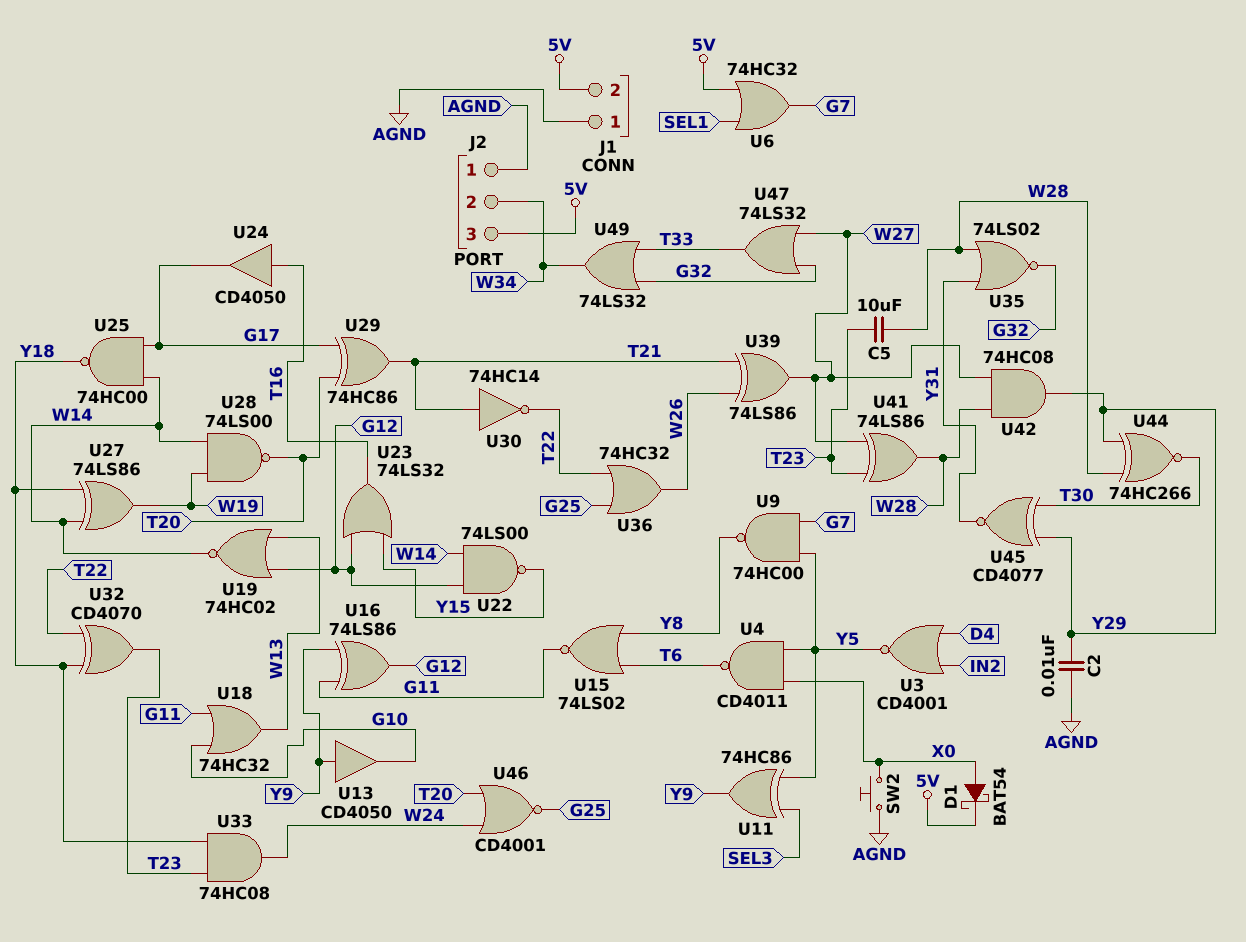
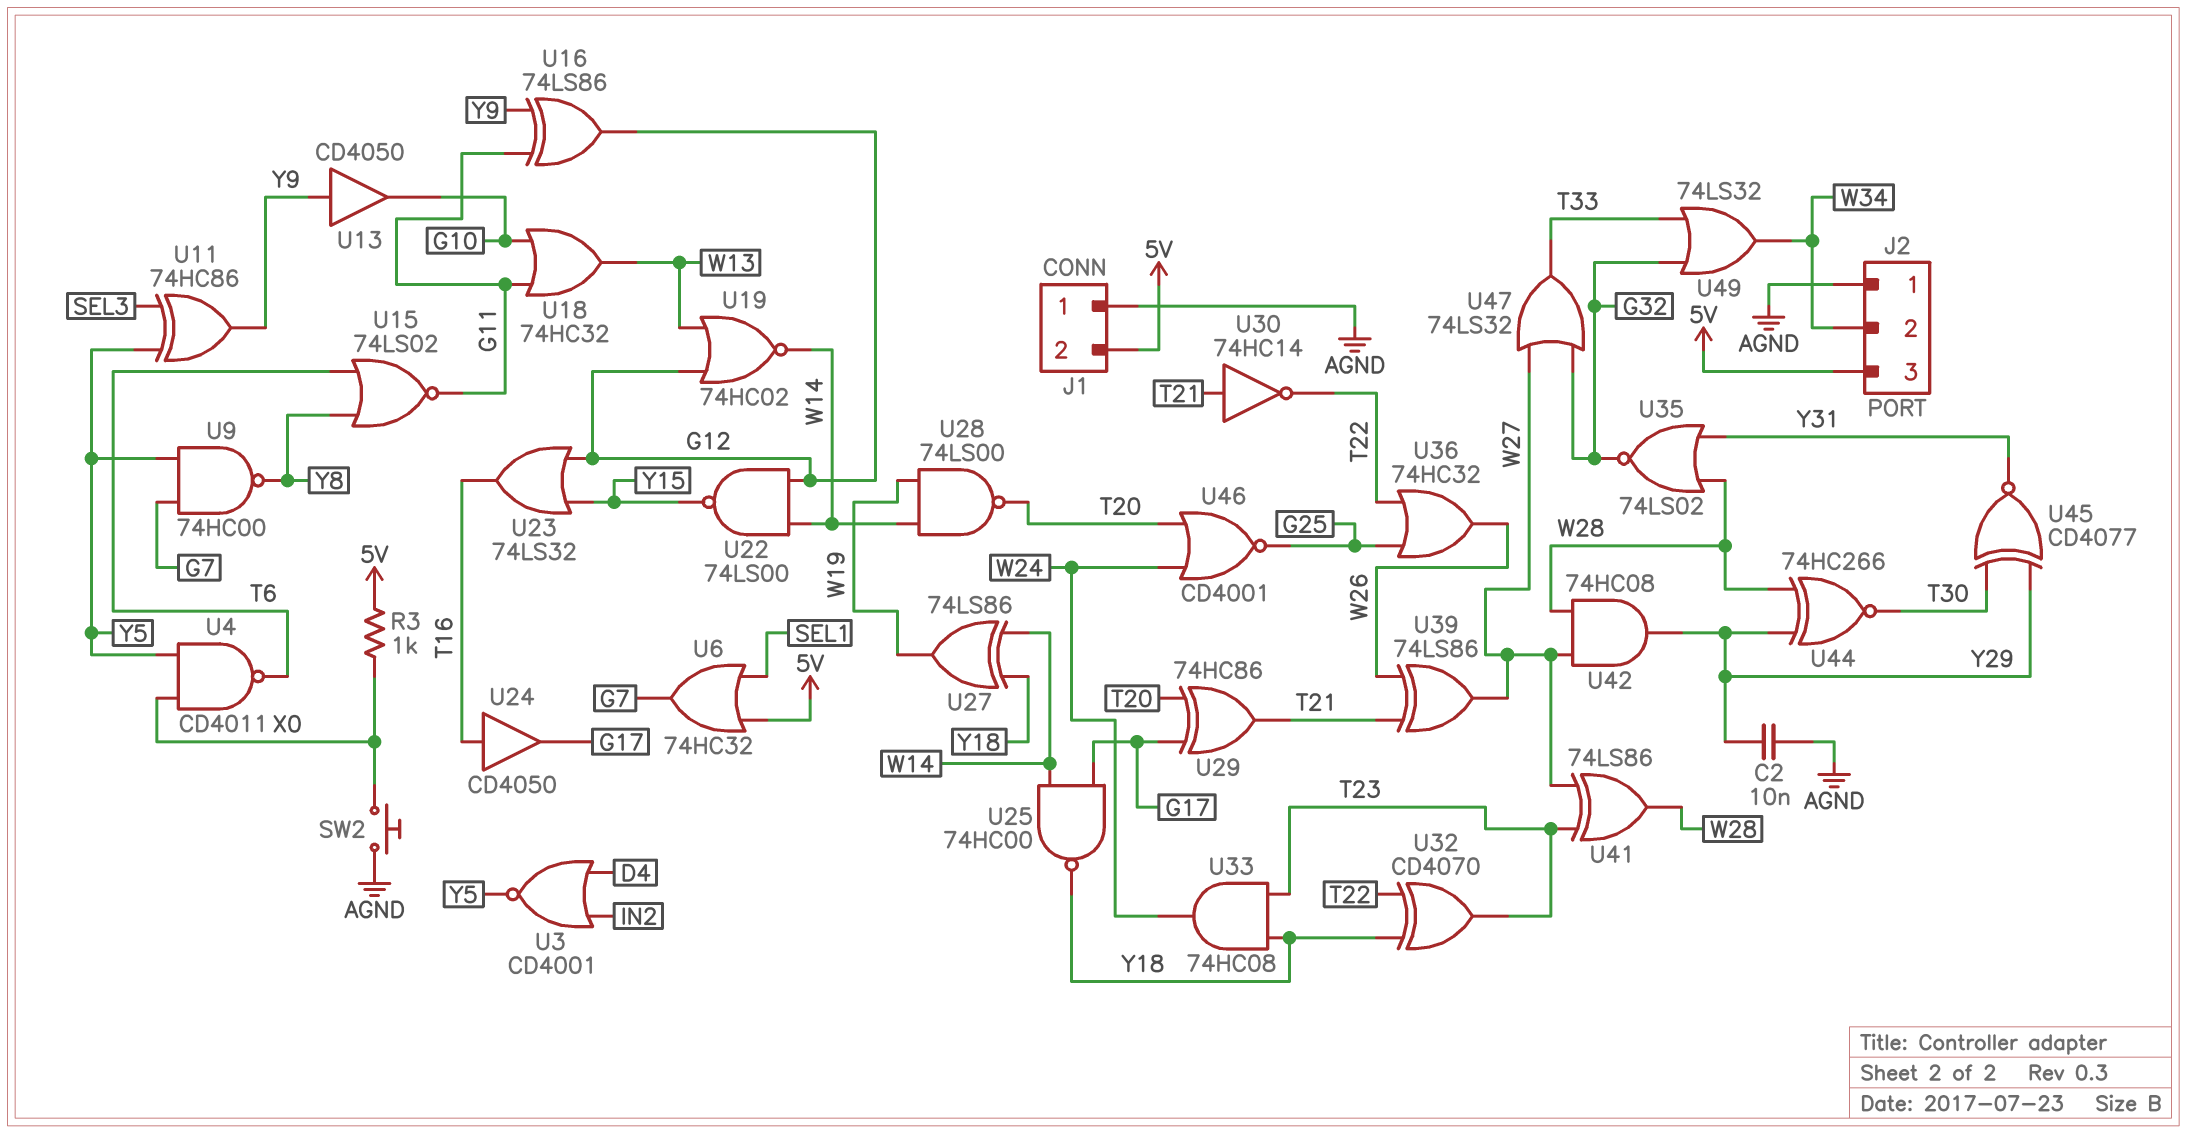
C5: 10uF (T23, W28) -> none
D1: schottky BAT54 (A X0, K 5V) -> none
R3: none -> 1k (5V, X0)

